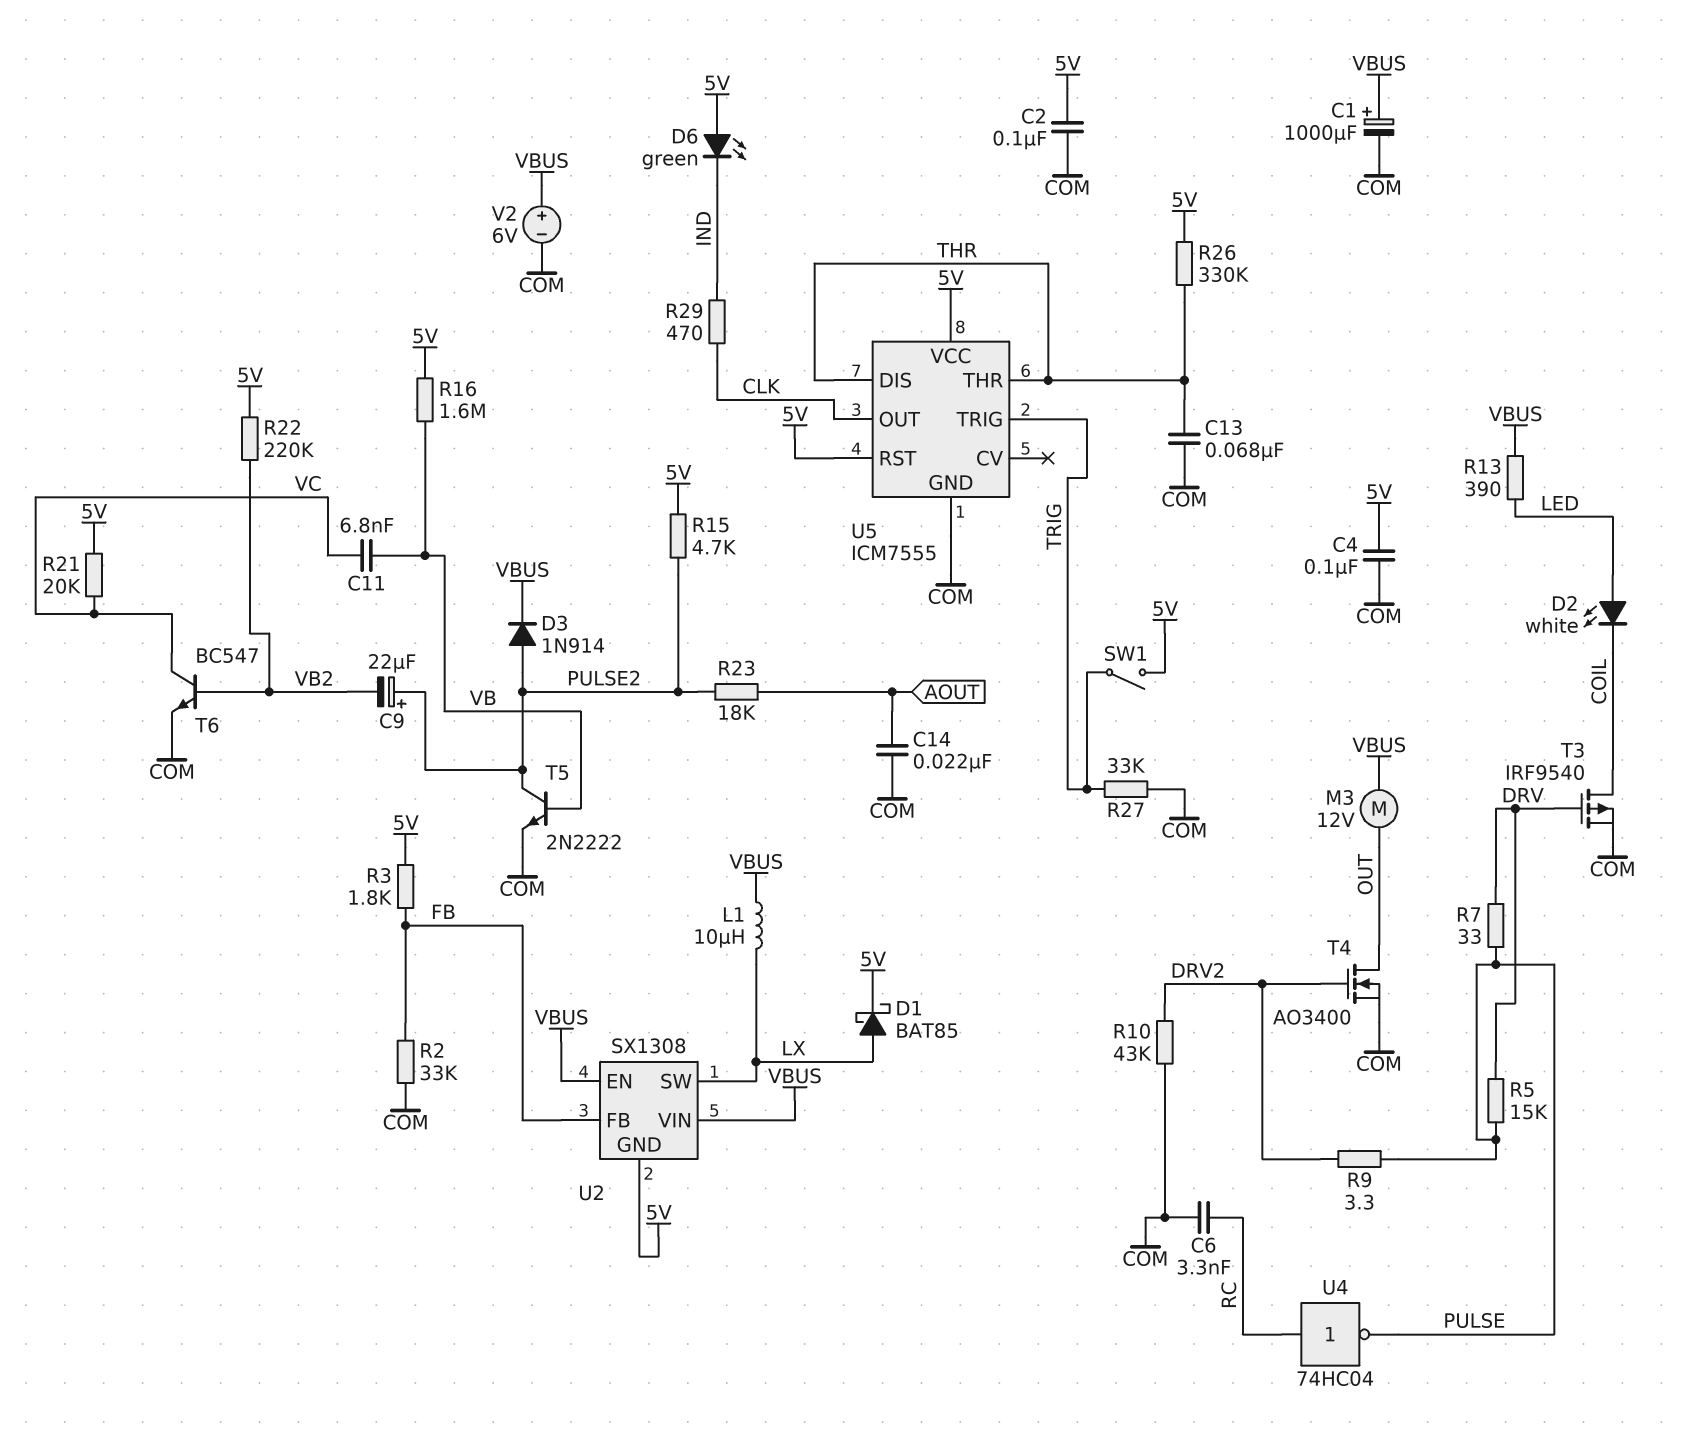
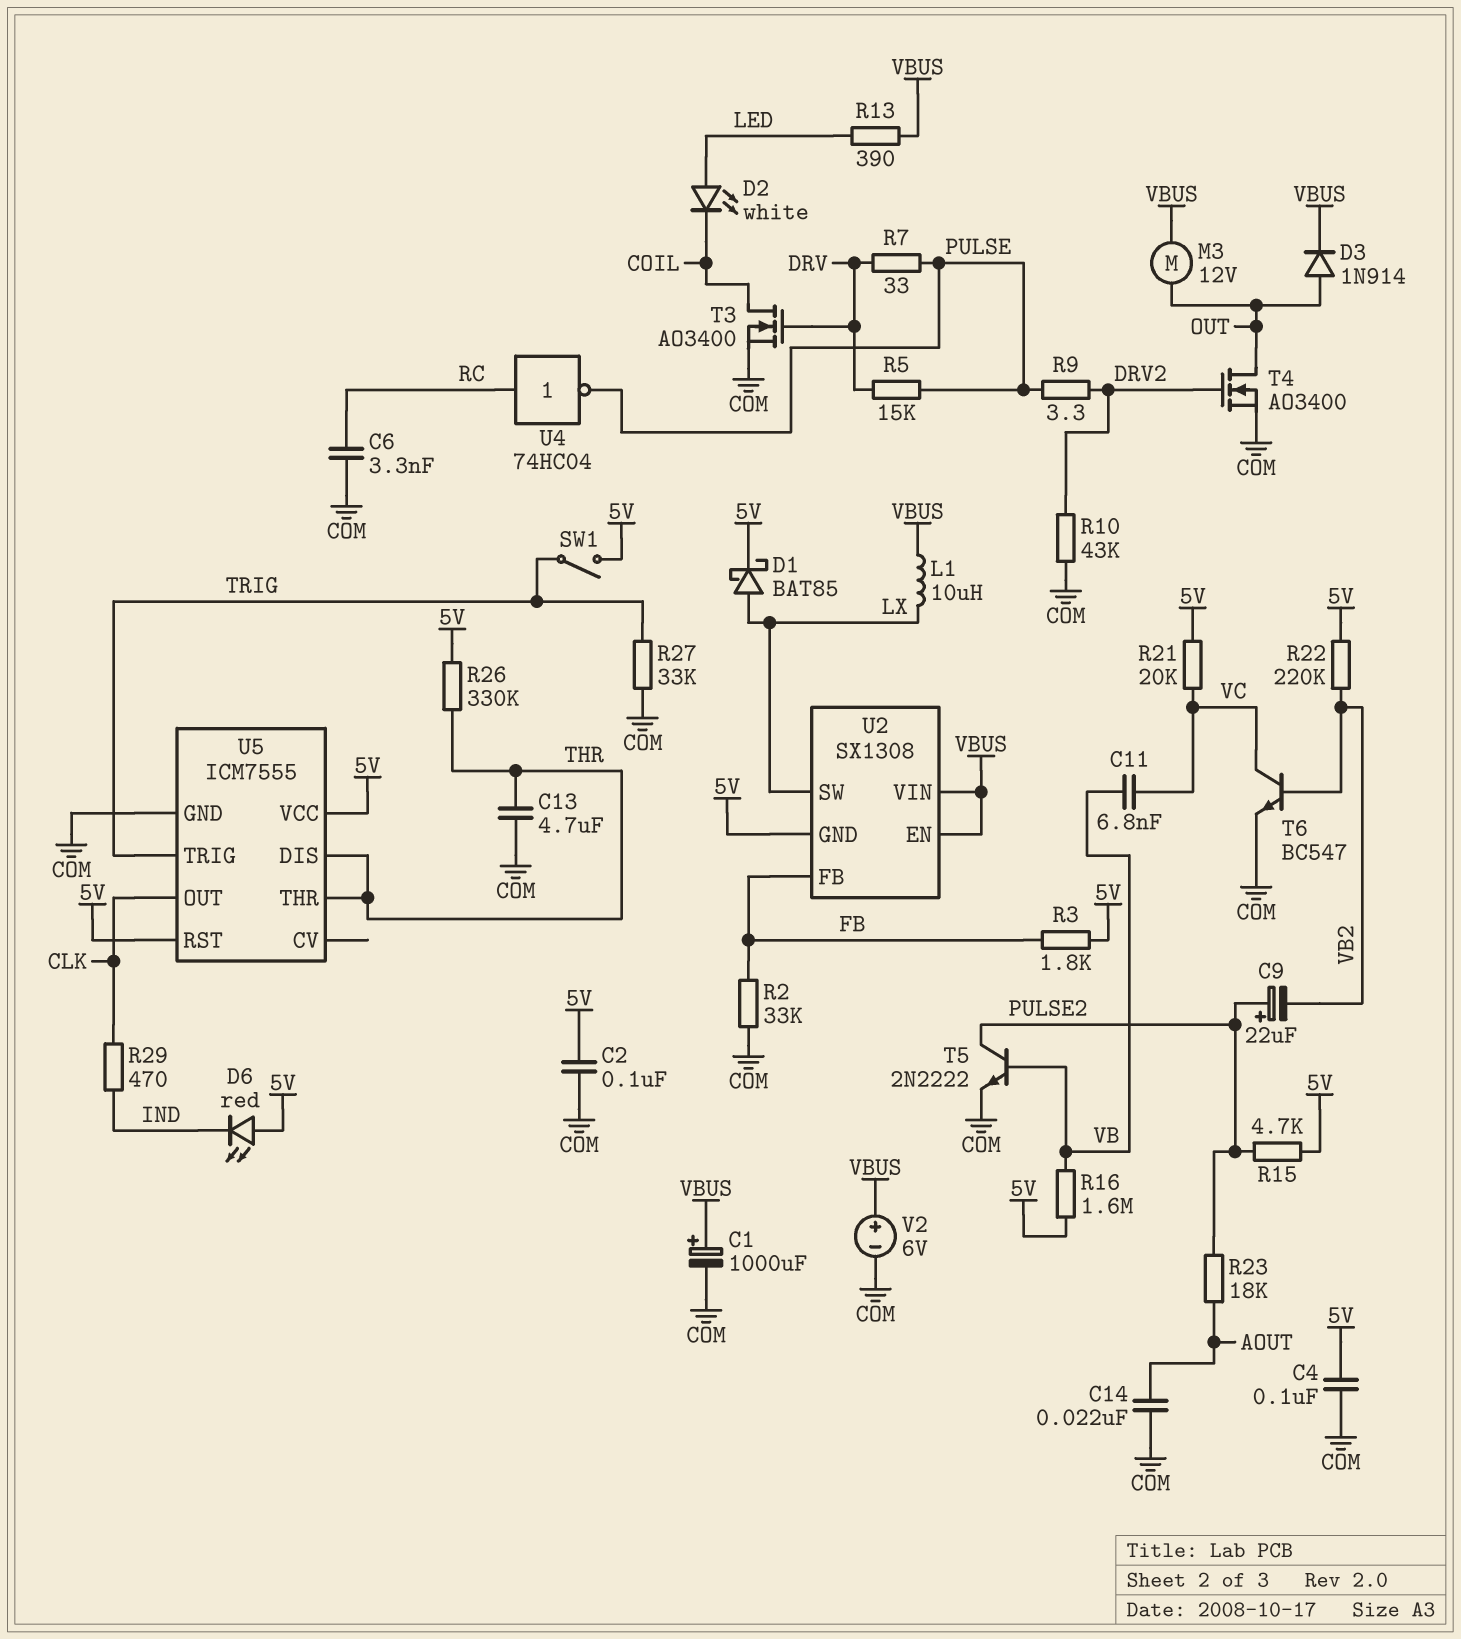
C13: 68nF (COM, THR) -> 4.7uF (COM, THR)
D3: diode 1N914 (A PULSE2, K VBUS) -> diode 1N914 (A OUT, K VBUS)
D6: LED green (A 5V, K IND) -> LED red (A 5V, K IND)
T3: PMOS IRF9540 (G DRV, D COIL, S COM) -> NMOS AO3400 (G DRV, D COIL, S COM)

